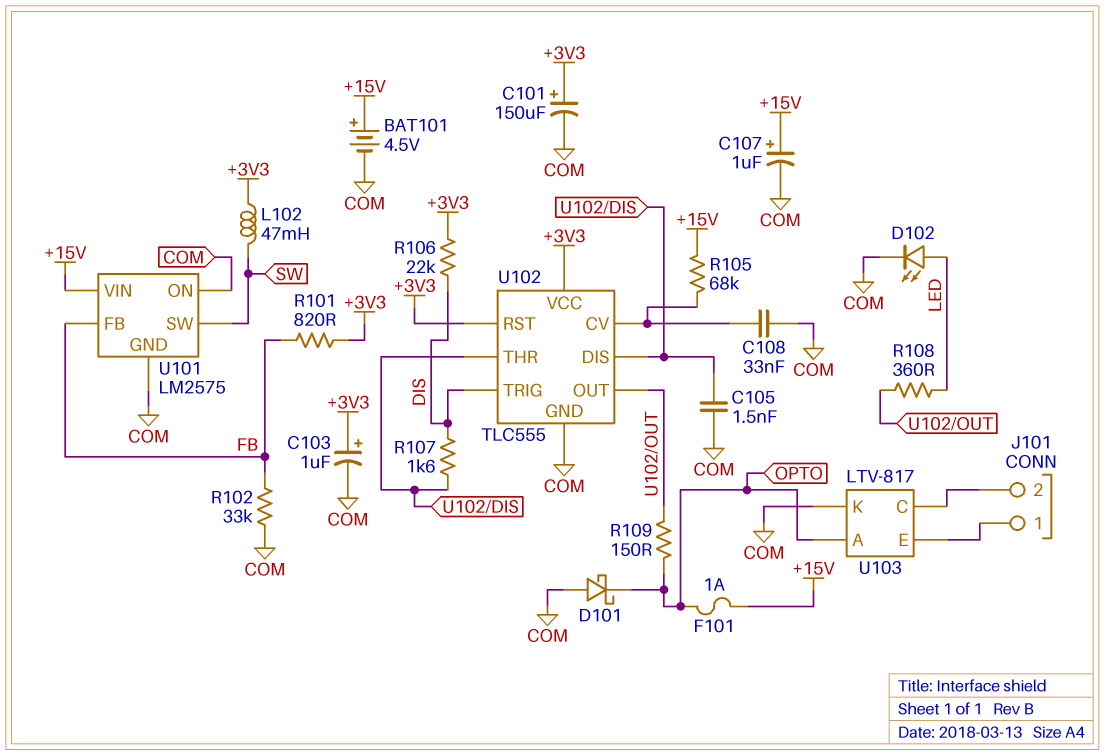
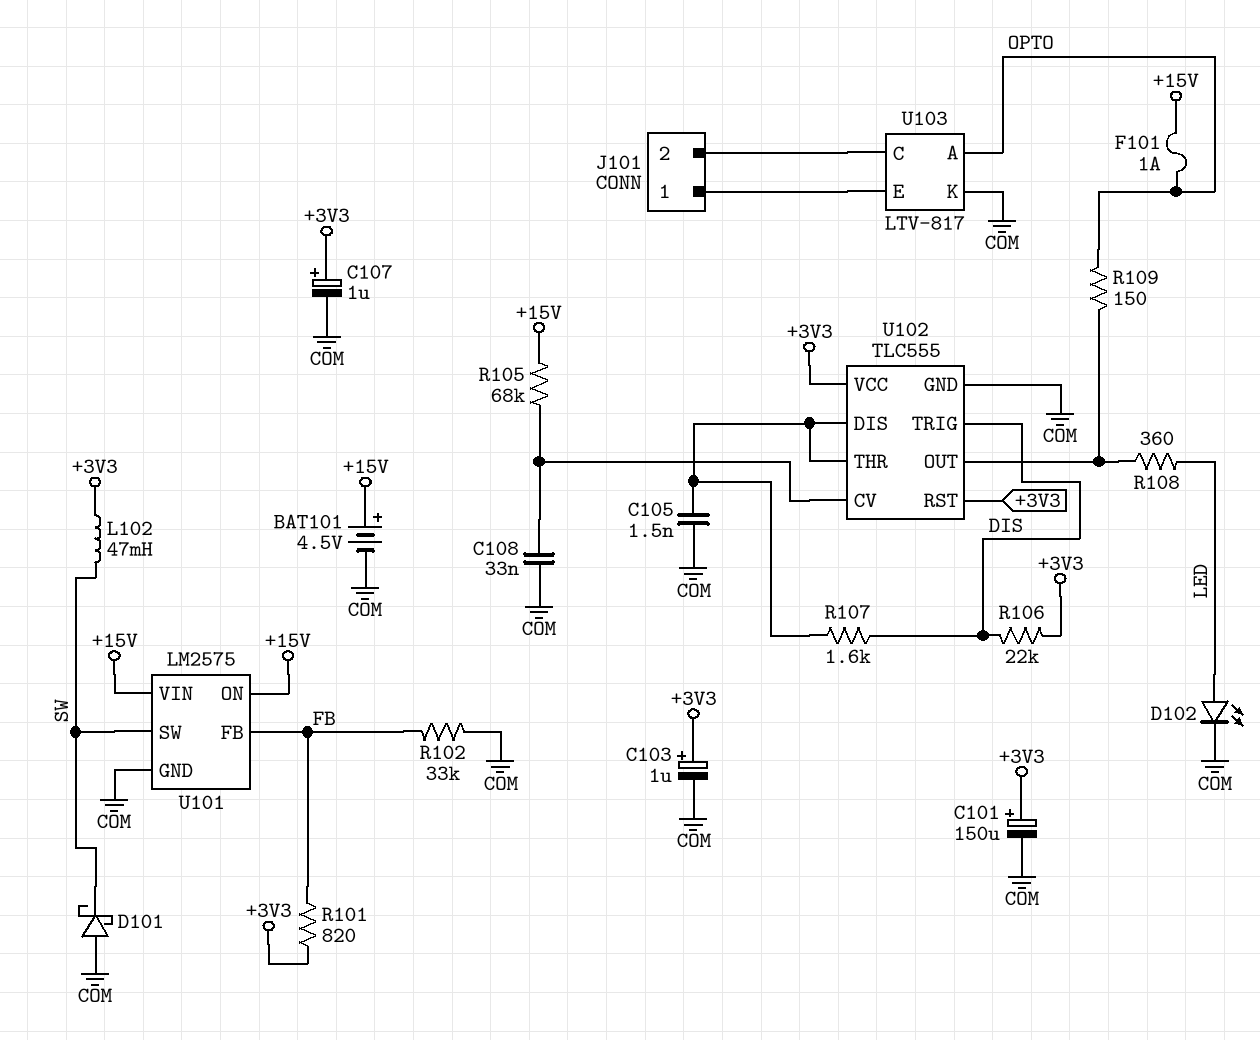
C107: 1uF (plus +15V, minus COM) -> 1uF (plus +3V3, minus COM)
D101: schottky (A COM, K OPTO) -> schottky (A COM, K SW)
U101 pin ON: COM -> +15V

